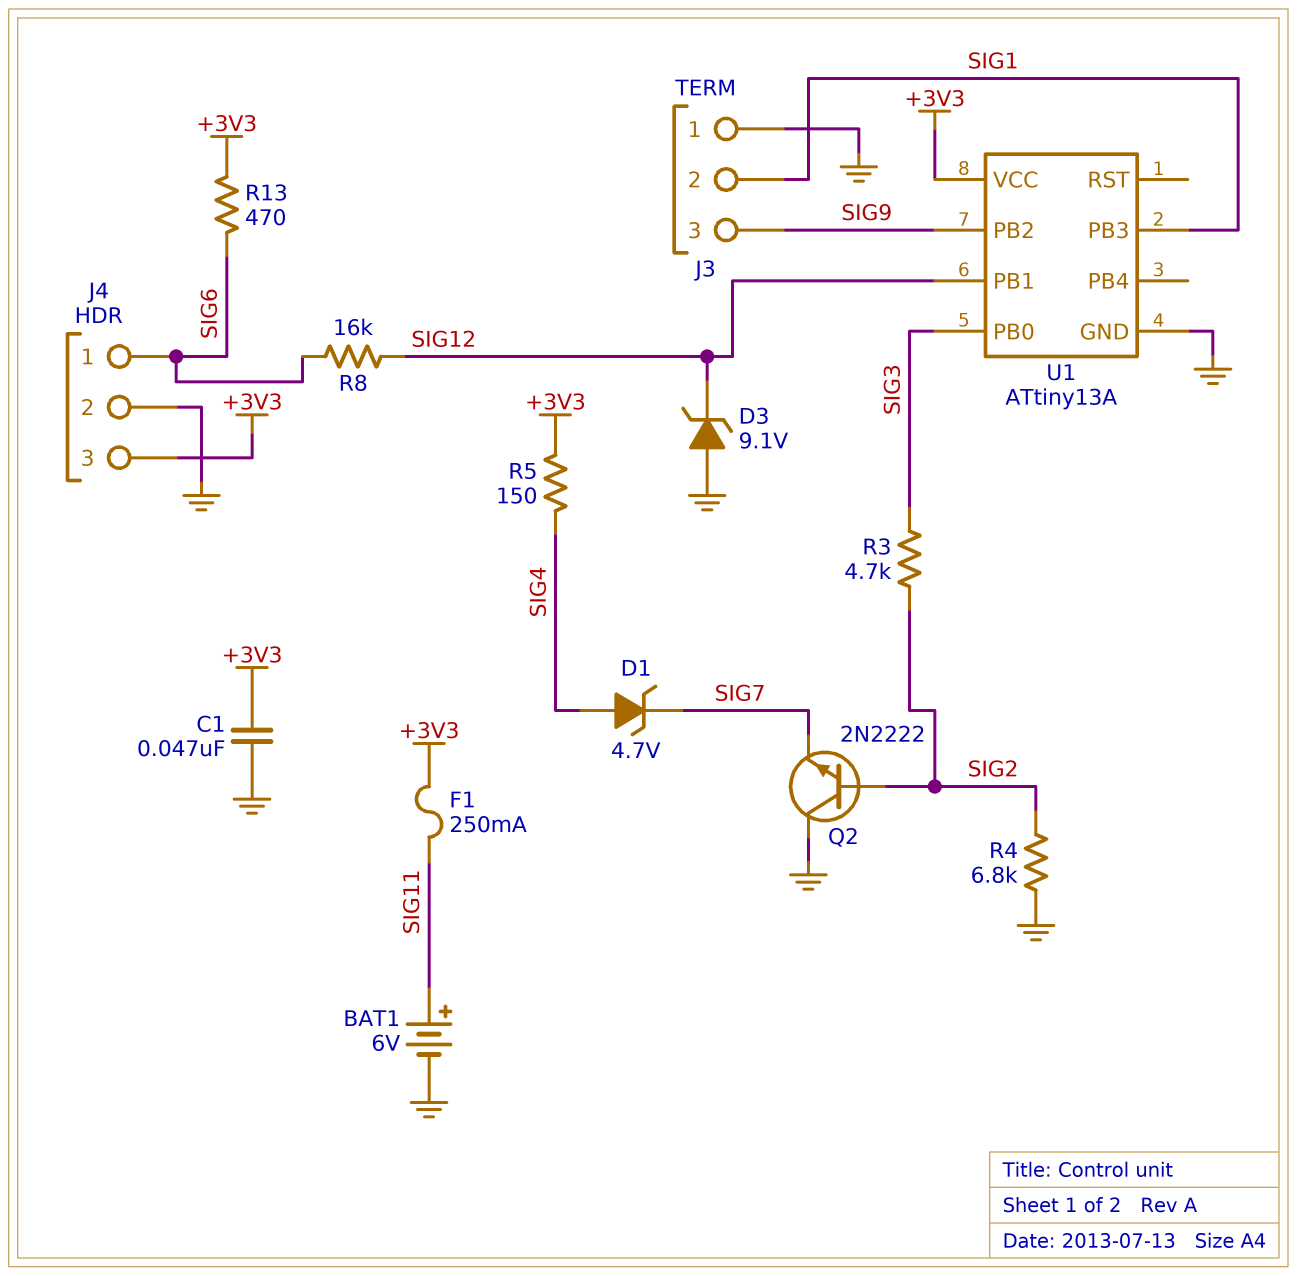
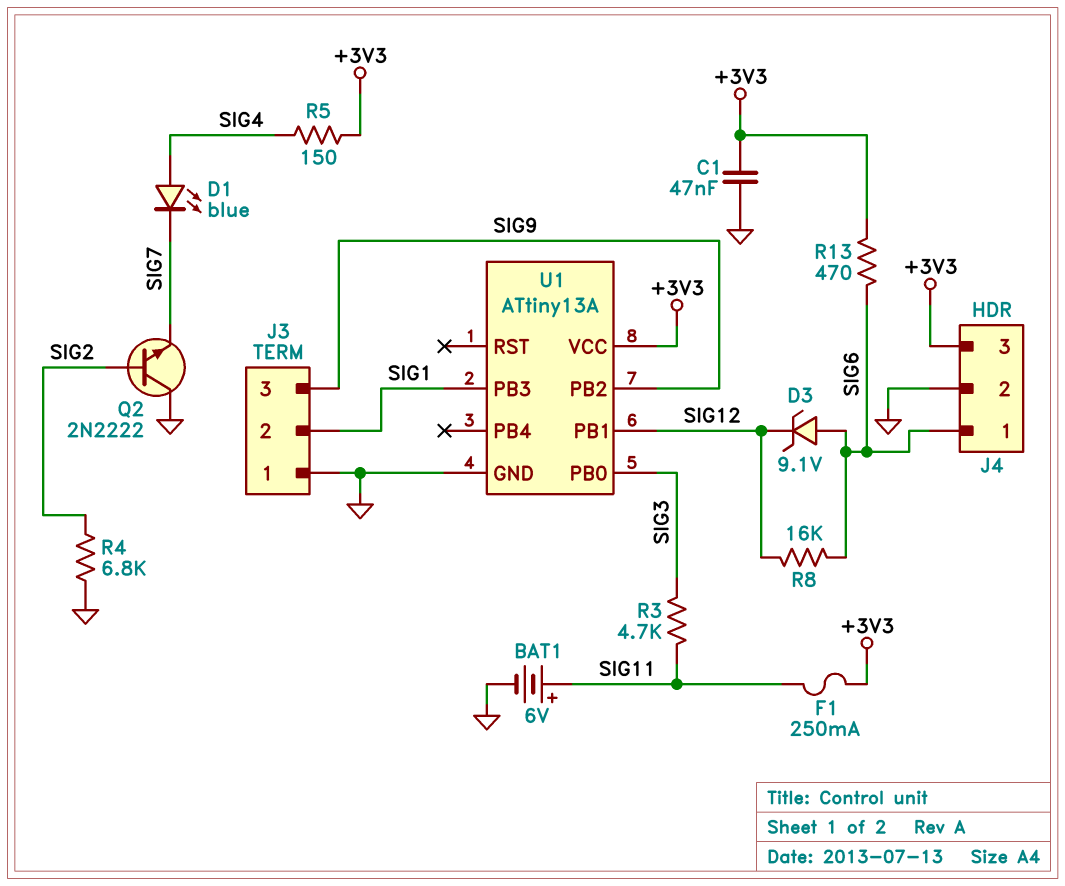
D1: zener 4.7V (A SIG4, K SIG7) -> LED blue (A SIG4, K SIG7)
D3: zener 9.1V (A GND, K SIG12) -> zener 9.1V (A SIG6, K SIG12)
R3: 4.7k (SIG2, SIG3) -> 4.7k (SIG3, SIG11)

